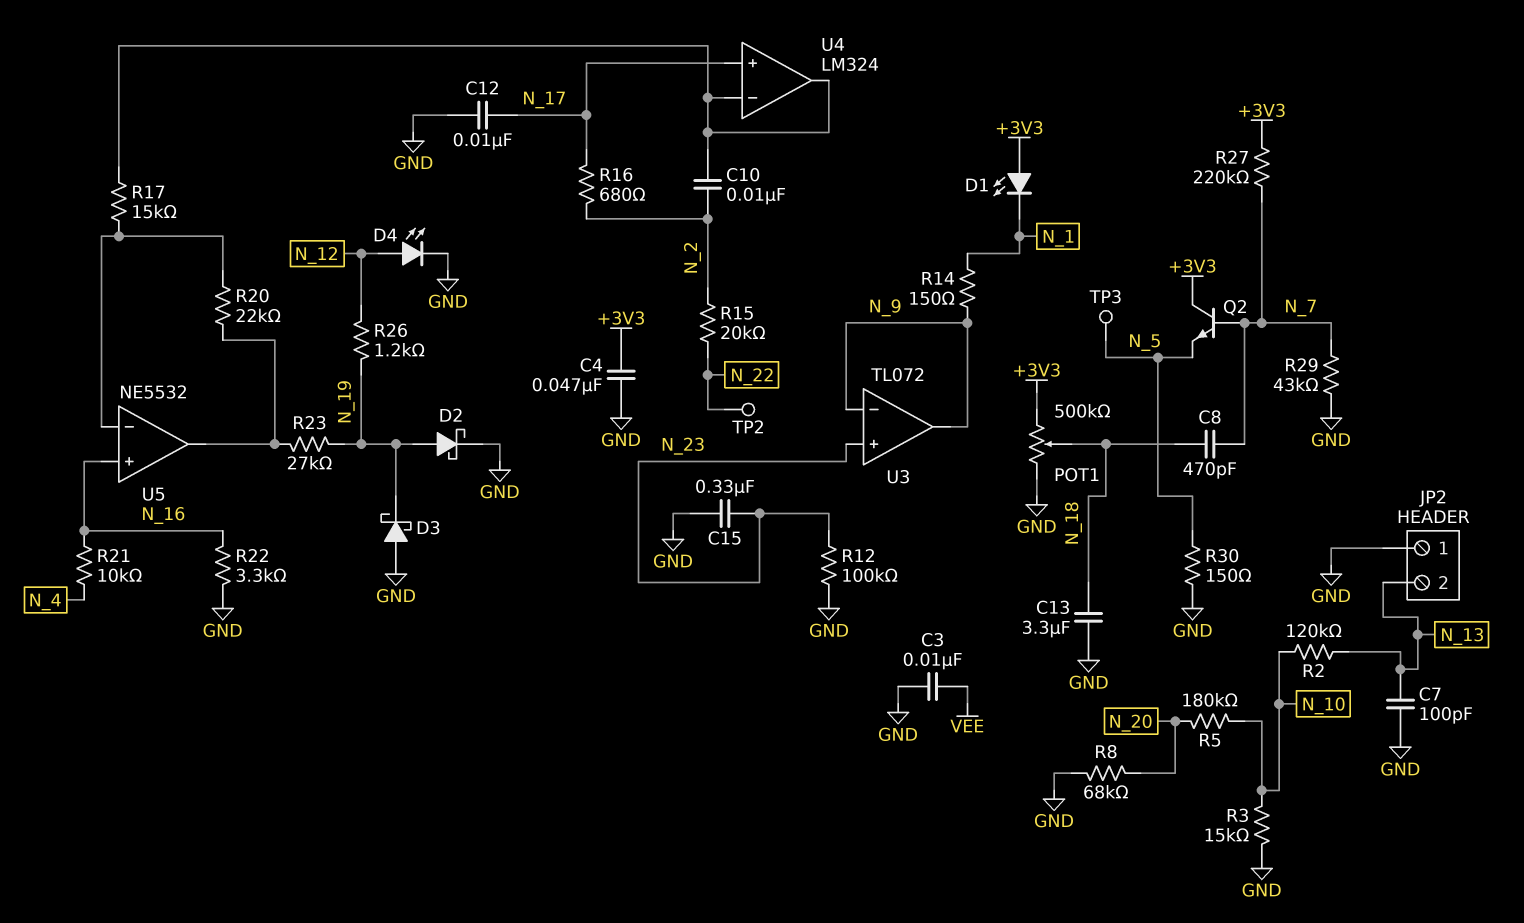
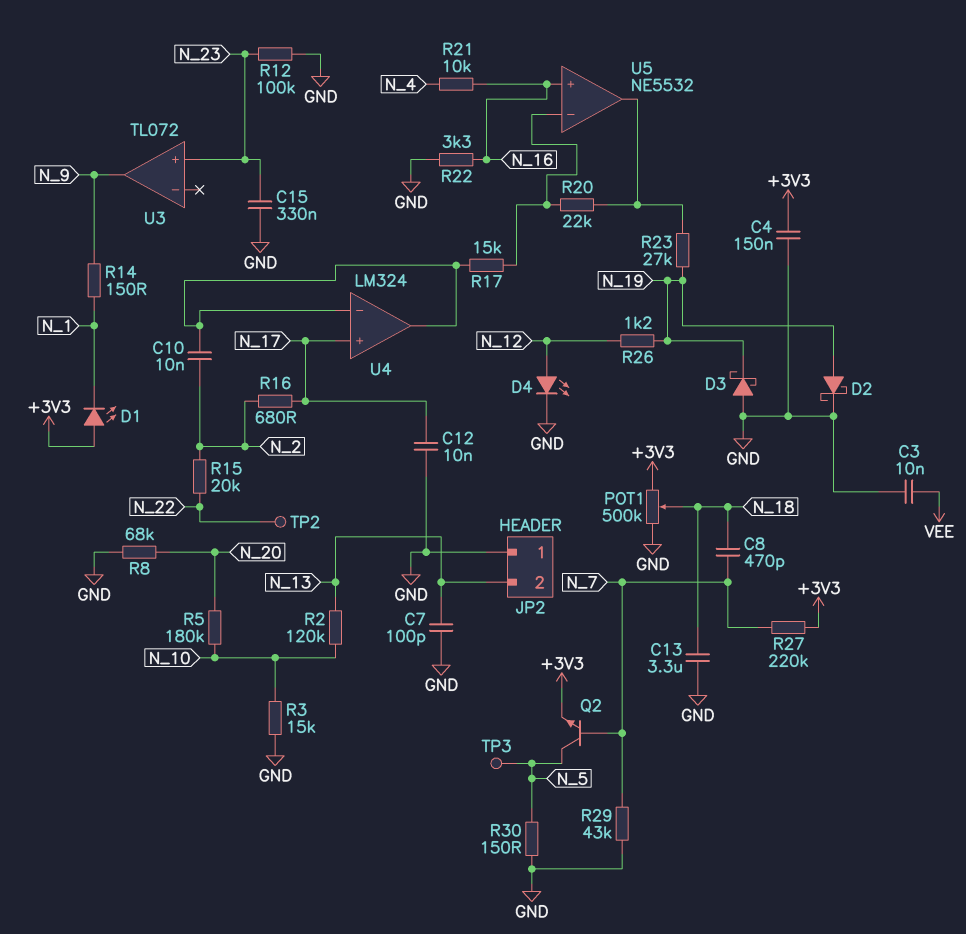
C4: 47nF (+3V3, GND) -> 150nF (+3V3, GND)
Q2: NPN (B N_7, C +3V3, E N_5) -> NPN (B N_7, C N_5, E +3V3)
U3 pin in-: N_9 -> none

